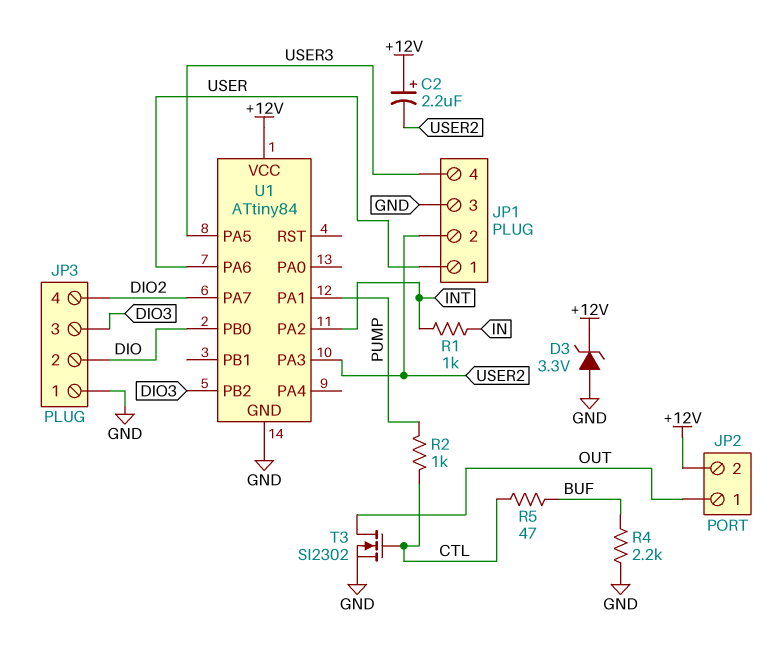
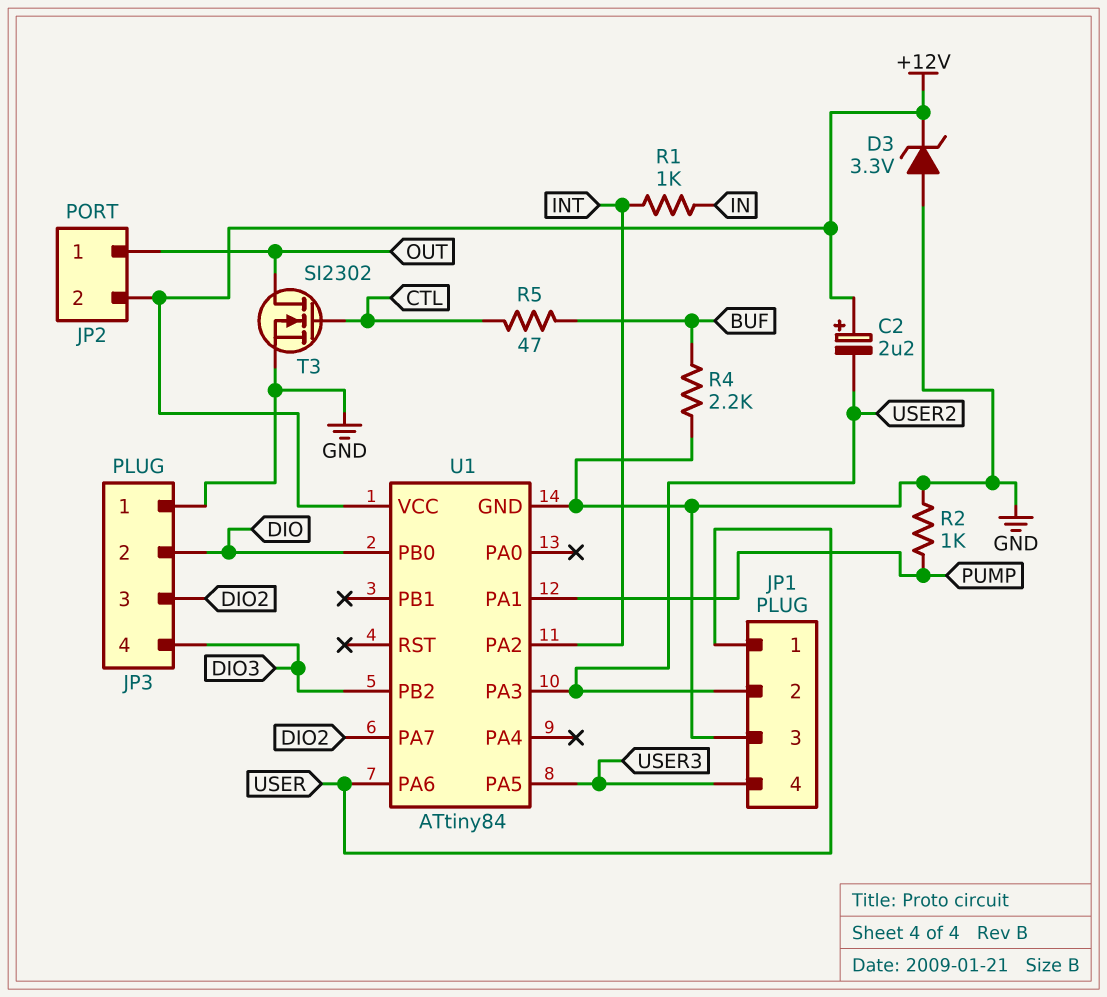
JP3 pin 3: DIO3 -> DIO2
JP3 pin 4: DIO2 -> DIO3
R2: 1k (CTL, PUMP) -> 1k (GND, PUMP)

